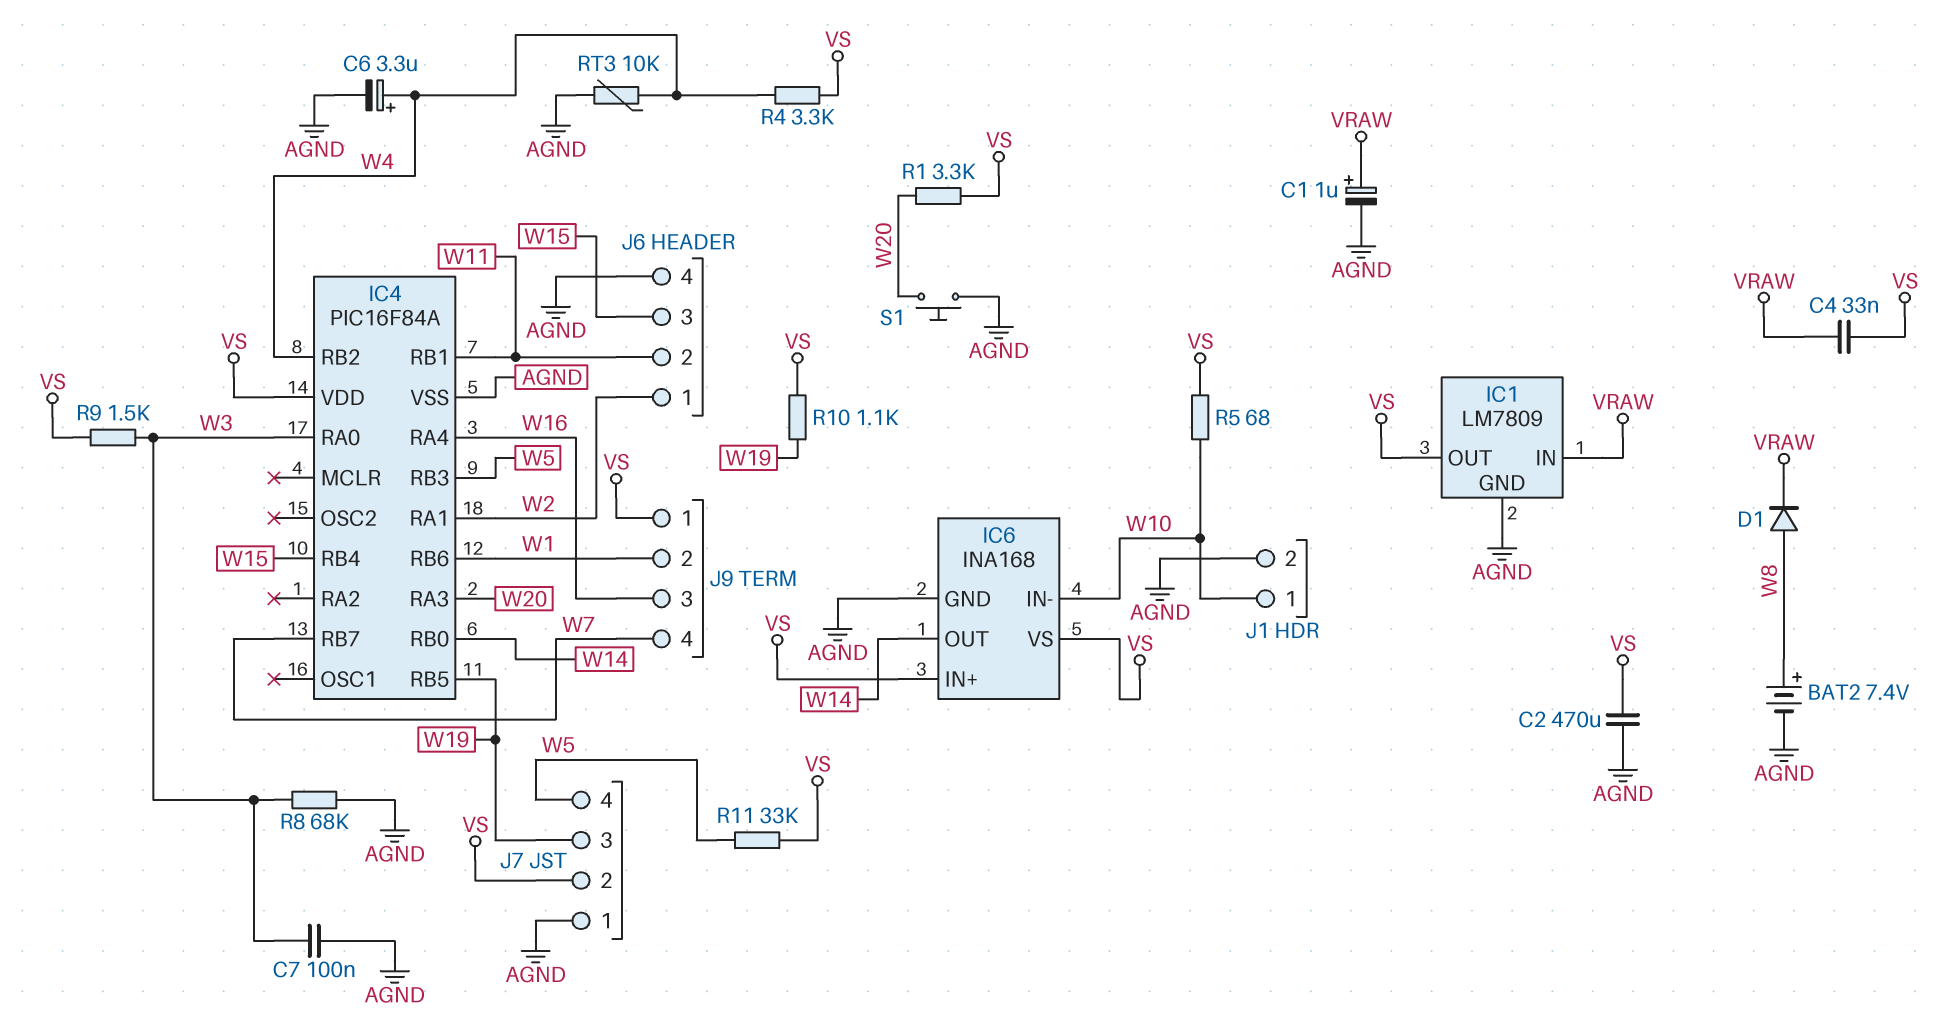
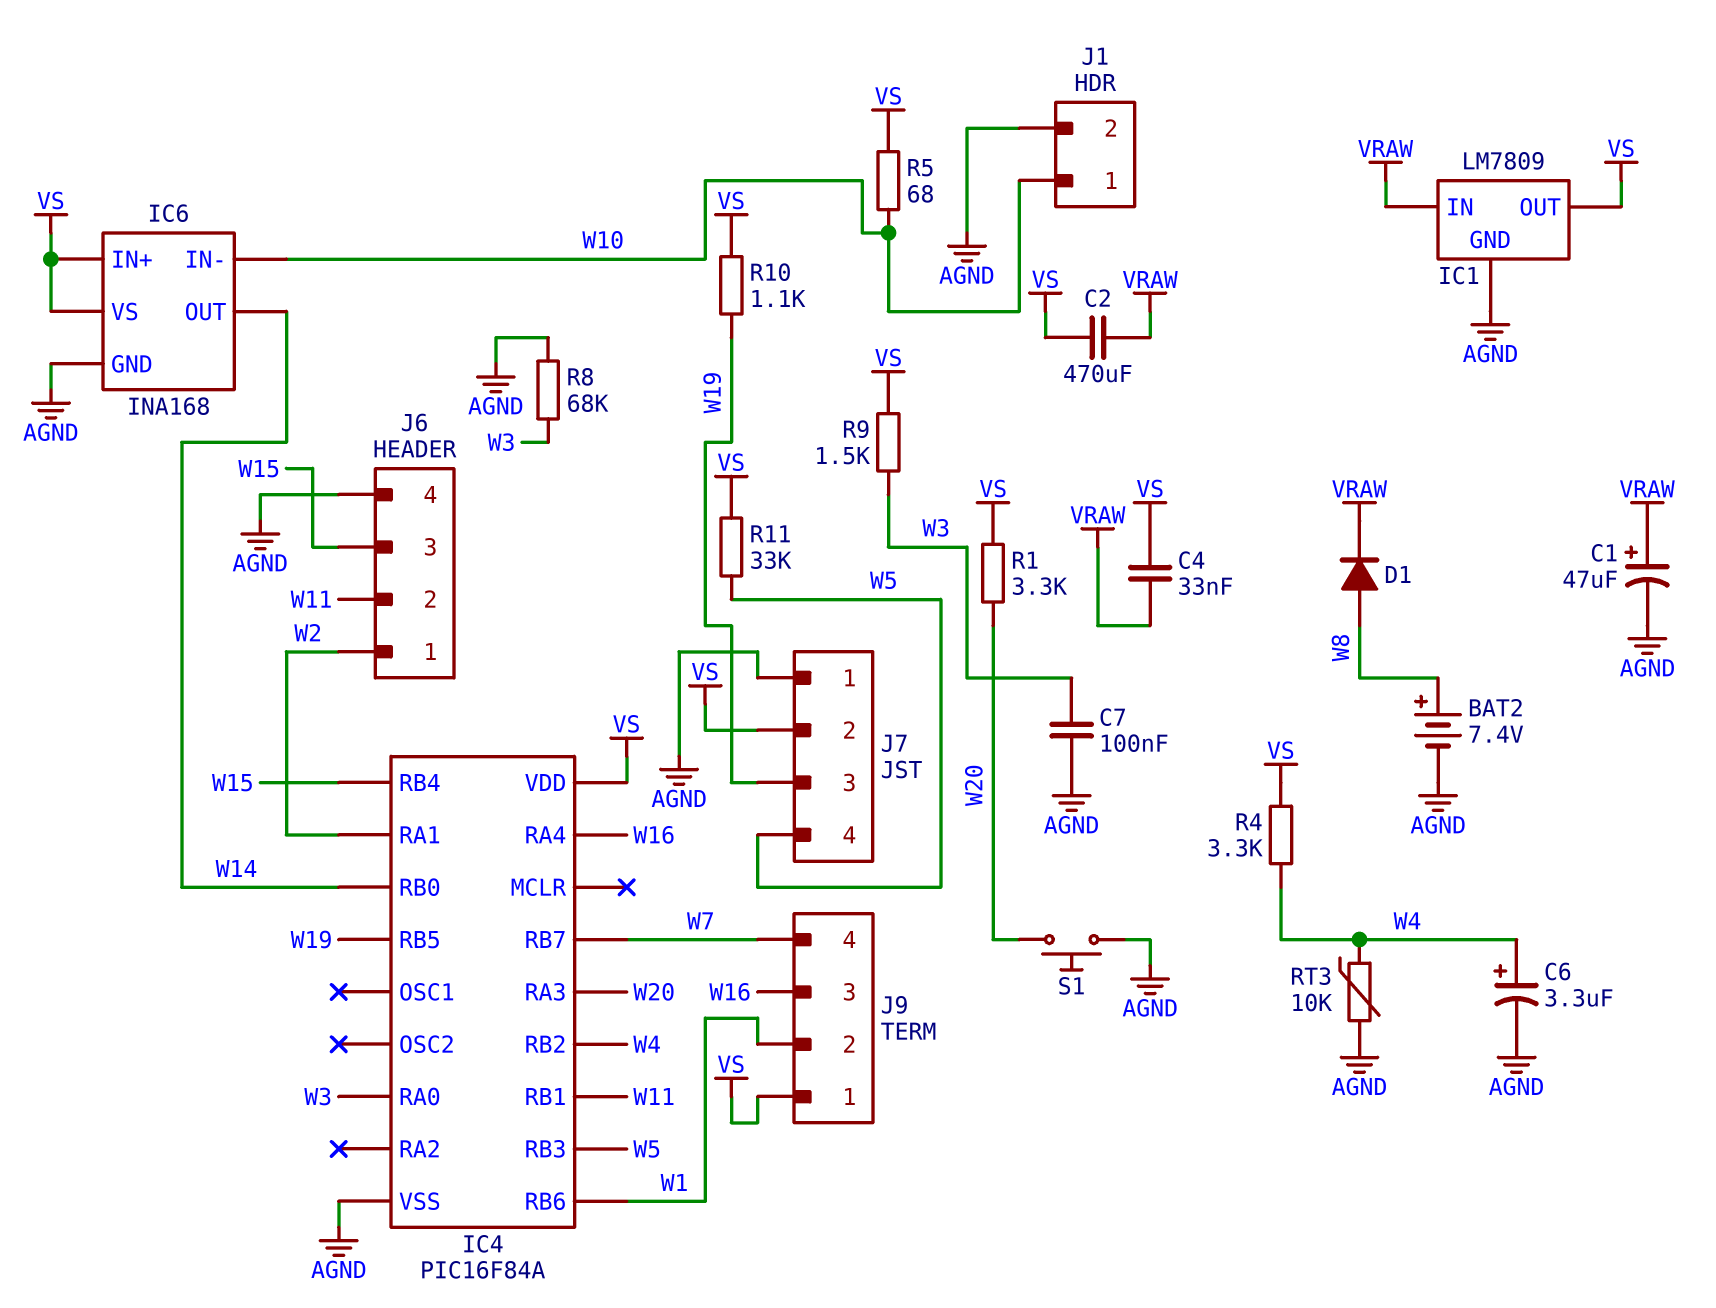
C1: 1uF (plus VRAW, minus AGND) -> 47uF (plus VRAW, minus AGND)
C2: 470uF (AGND, VS) -> 470uF (VRAW, VS)

